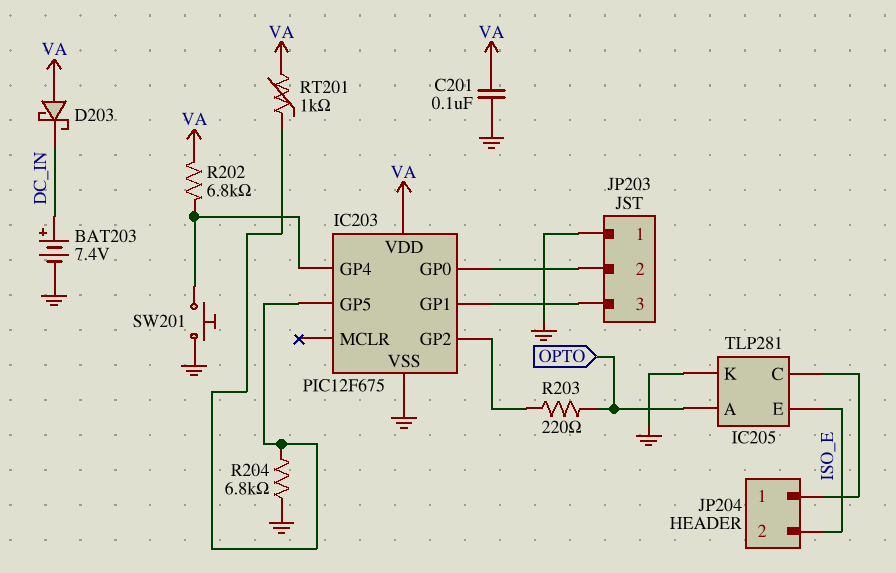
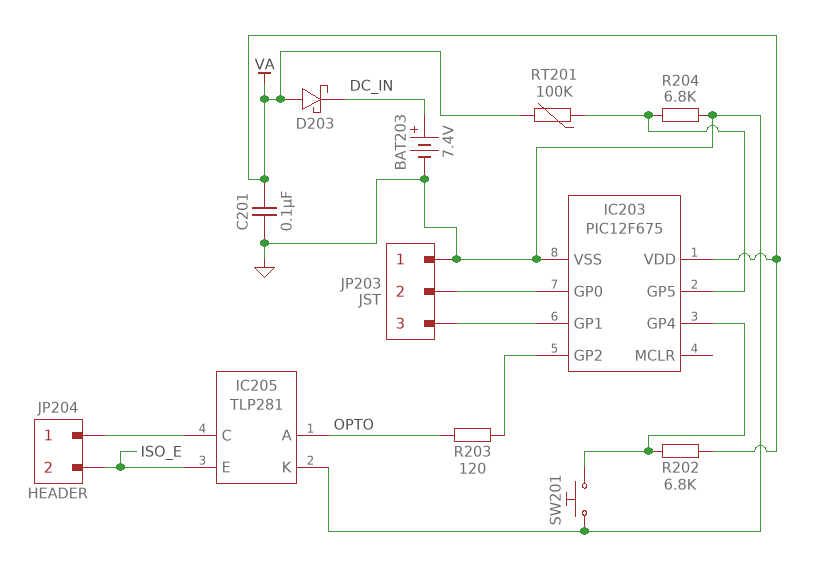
R203: 220 (IC203/GP2, OPTO) -> 120 (IC203/GP2, OPTO)
RT201: 1k (IC203/GP5, VA) -> 100k (IC203/GP5, VA)

